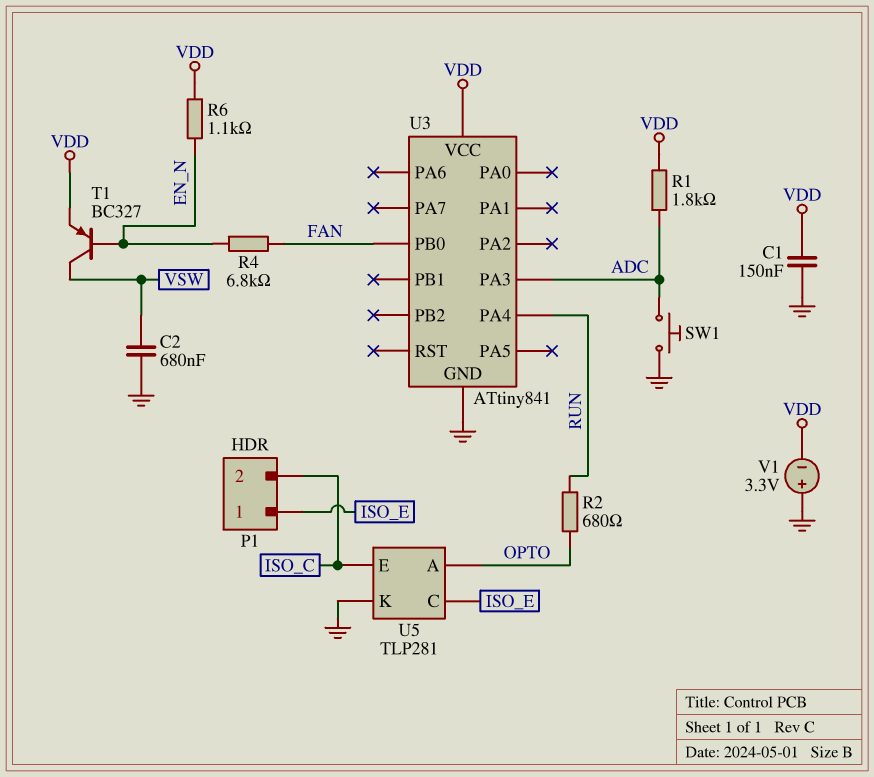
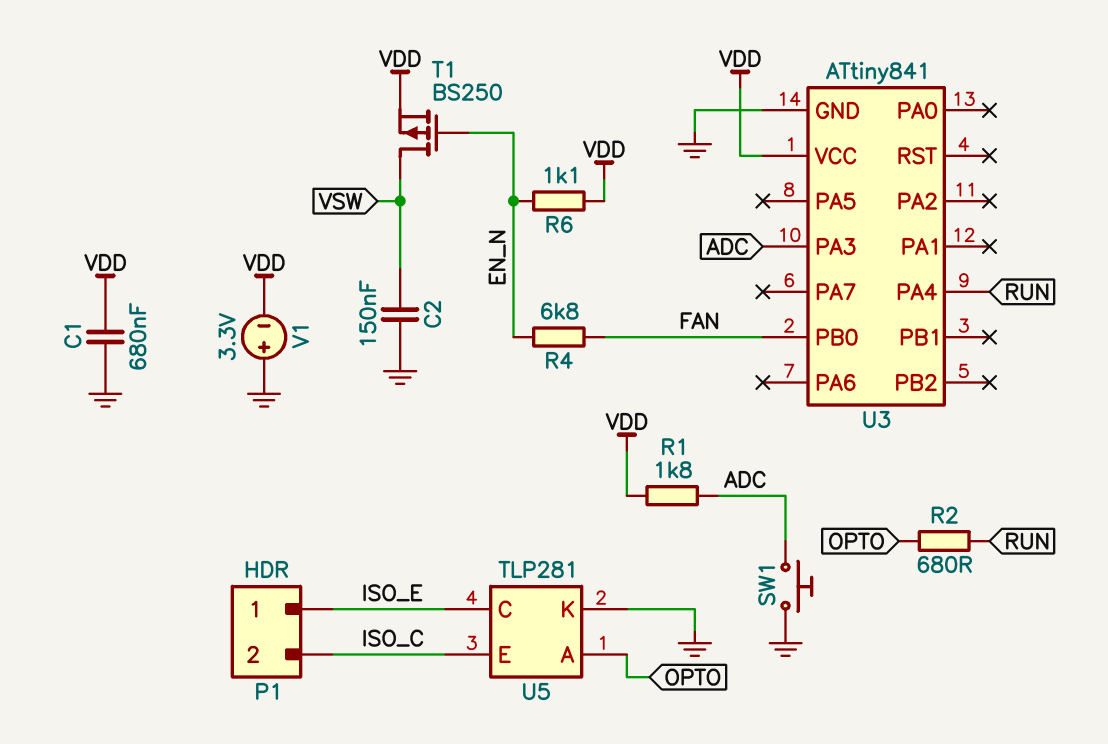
C1: 150nF (GND, VDD) -> 680nF (GND, VDD)
C2: 680nF (GND, VSW) -> 150nF (GND, VSW)
T1: PNP BC327 (B EN_N, C VSW, E VDD) -> PMOS BS250 (G EN_N, D VSW, S VDD)

